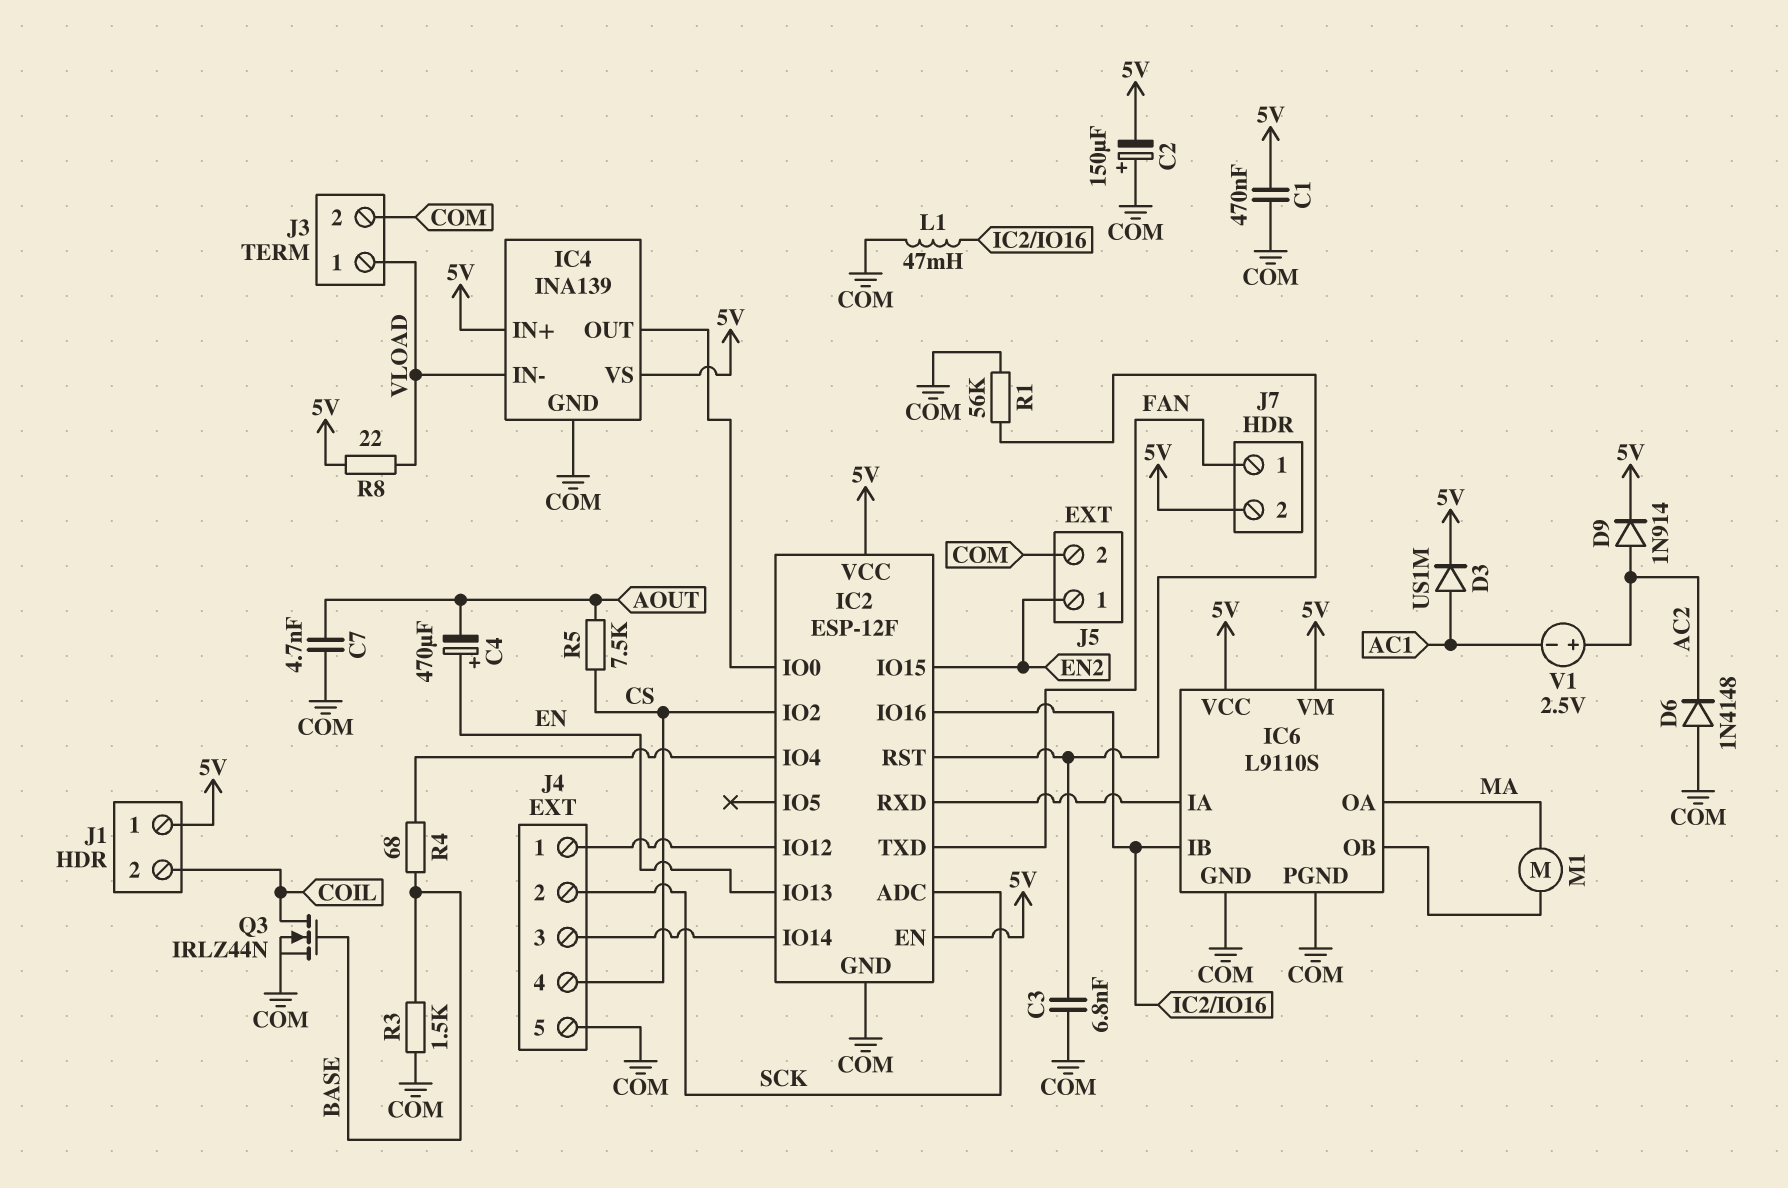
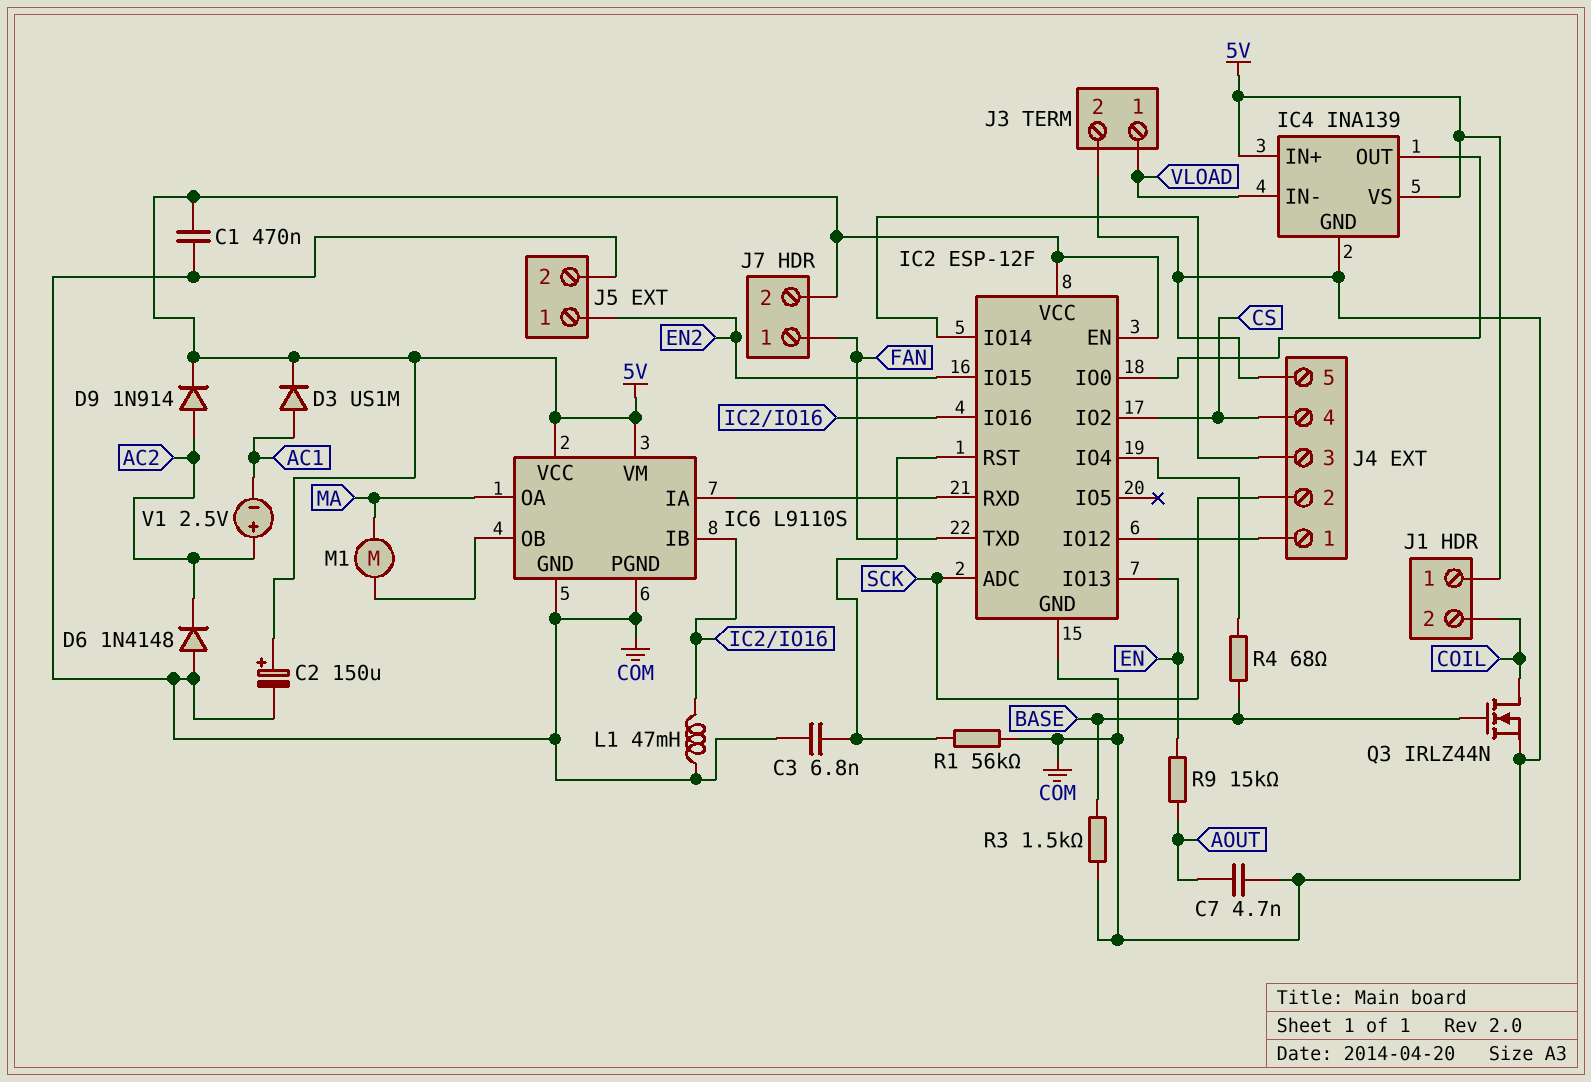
C2: 150uF (plus COM, minus 5V) -> 150uF (plus 5V, minus COM)
C4: 470uF (plus EN, minus AOUT) -> none
R5: 7.5k (AOUT, CS) -> none
R8: 22 (5V, VLOAD) -> none
R9: none -> 15k (AOUT, EN)

